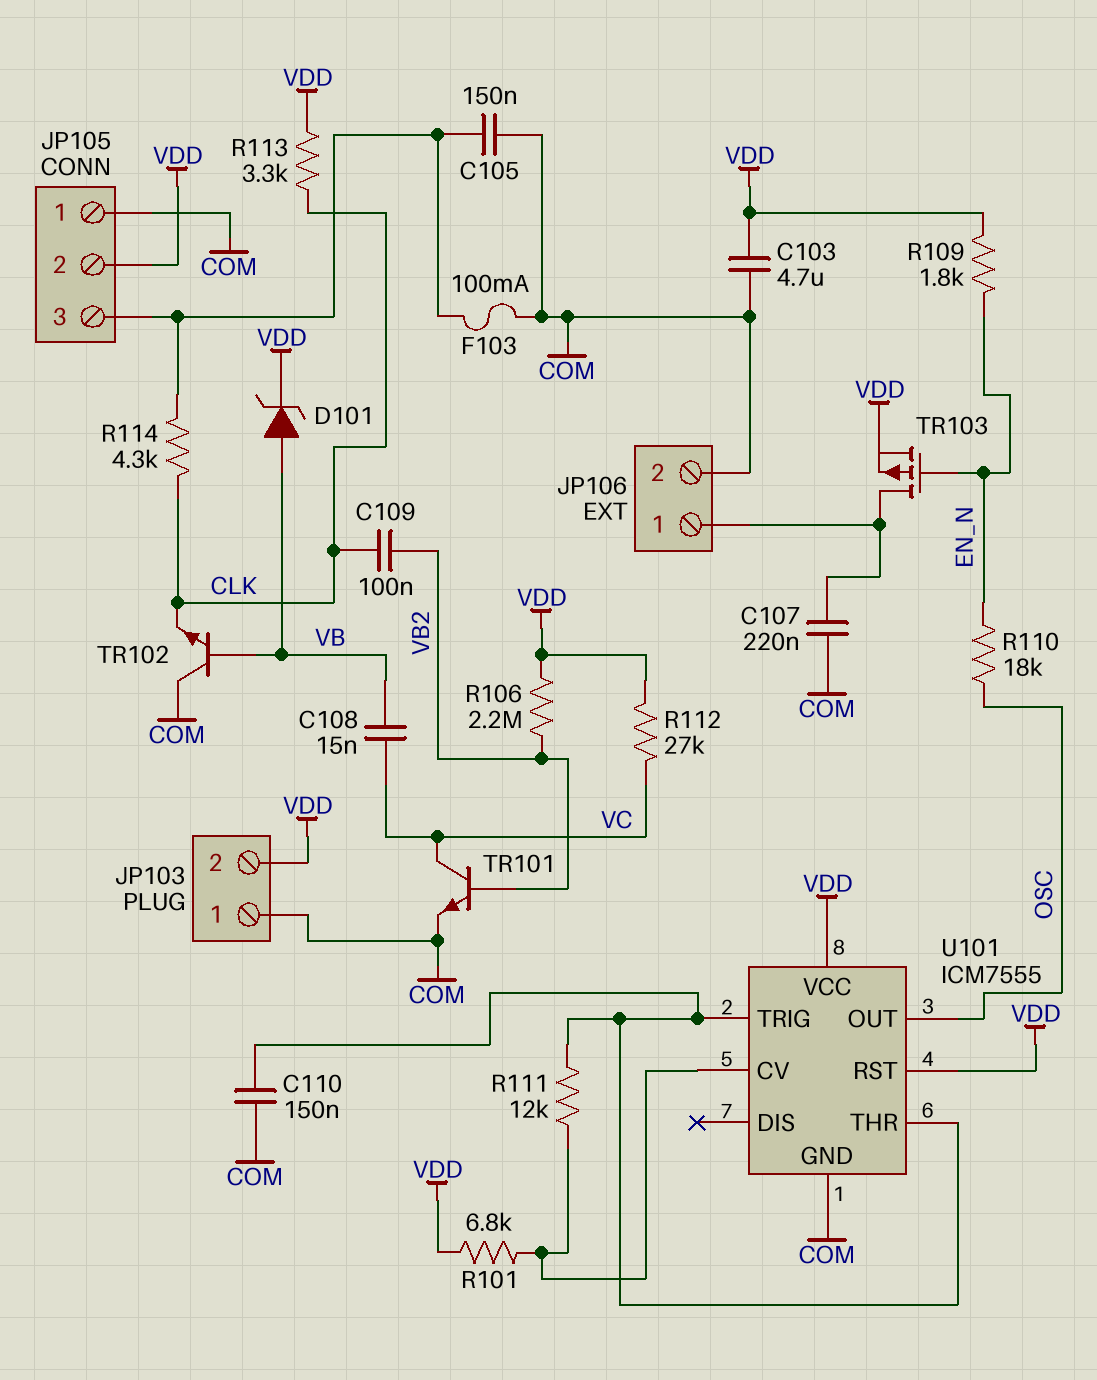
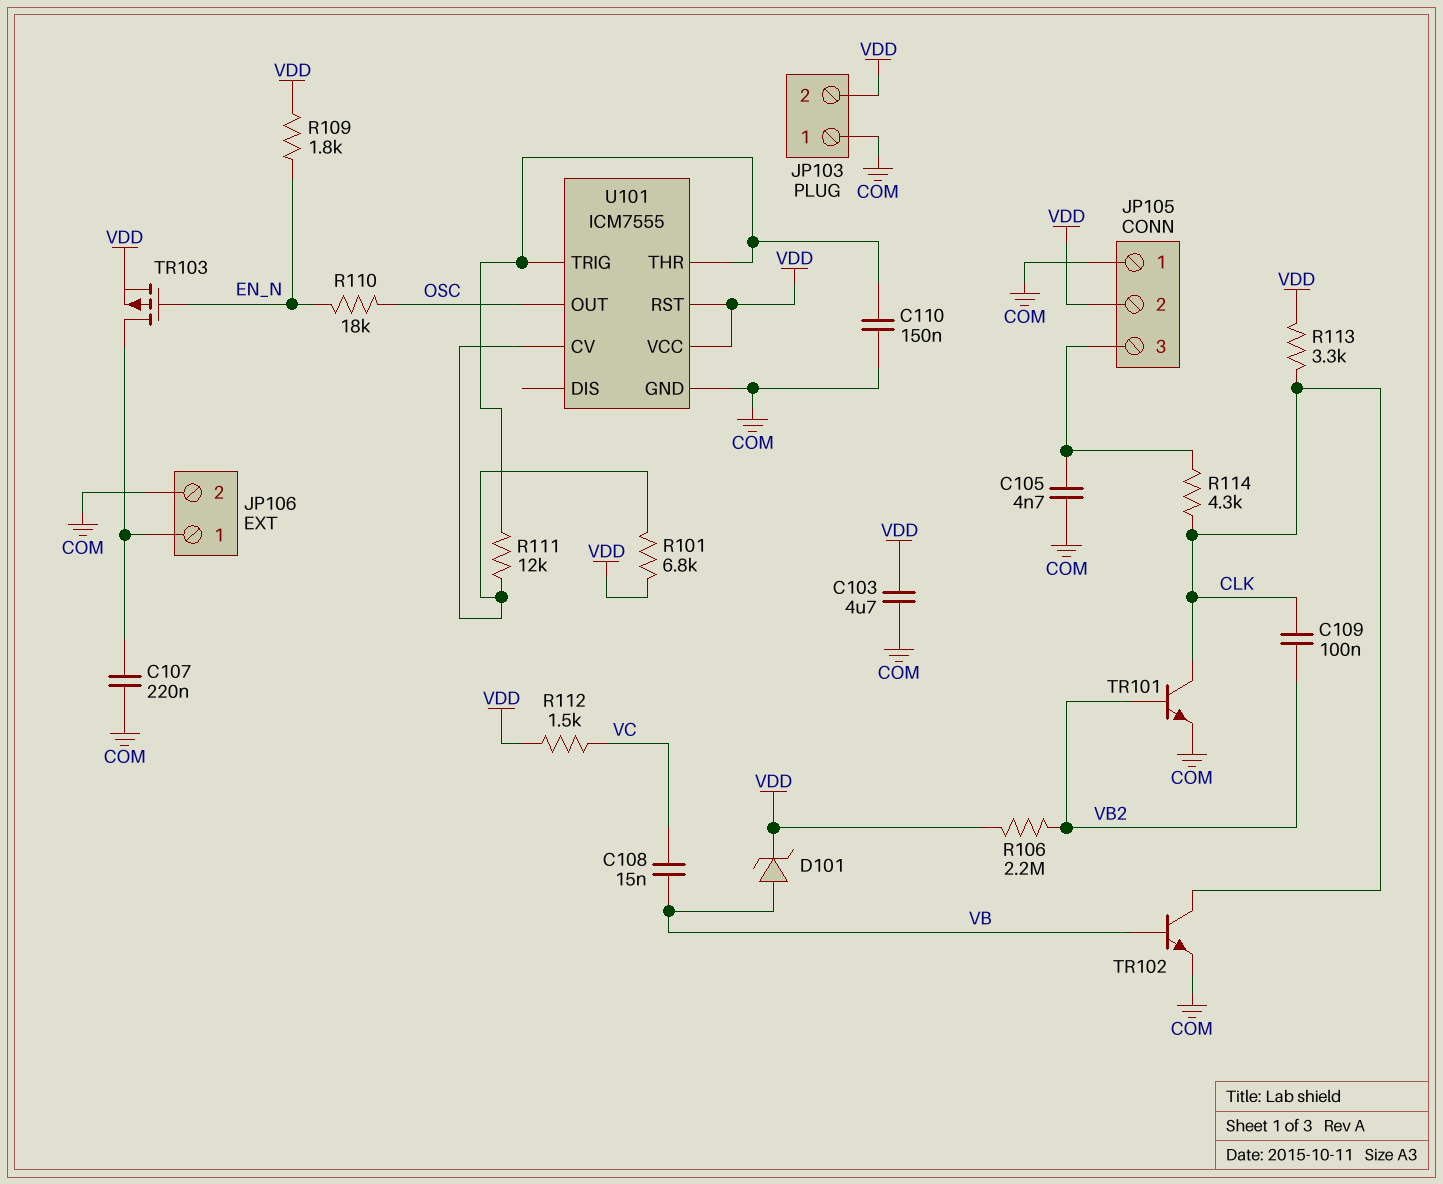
C105: 150nF (COM, JP105/3) -> 4.7nF (COM, JP105/3)
F103: 100mA (COM, JP105/3) -> none
R112: 27k (VC, VDD) -> 1.5k (VC, VDD)
TR101: NPN (B VB2, C VC, E COM) -> NPN (B VB2, C CLK, E COM)
TR102: NPN (B VB, C COM, E CLK) -> NPN (B VB, C CLK, E COM)

